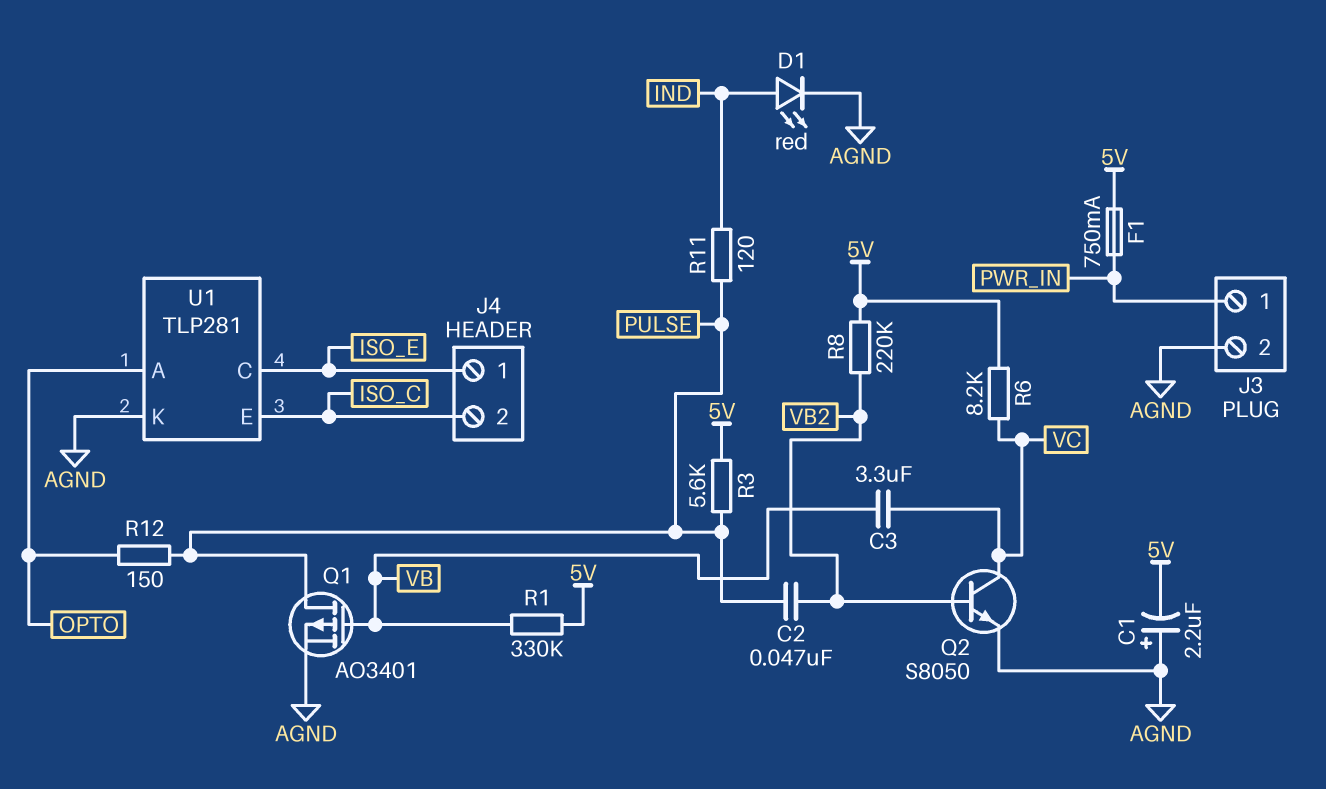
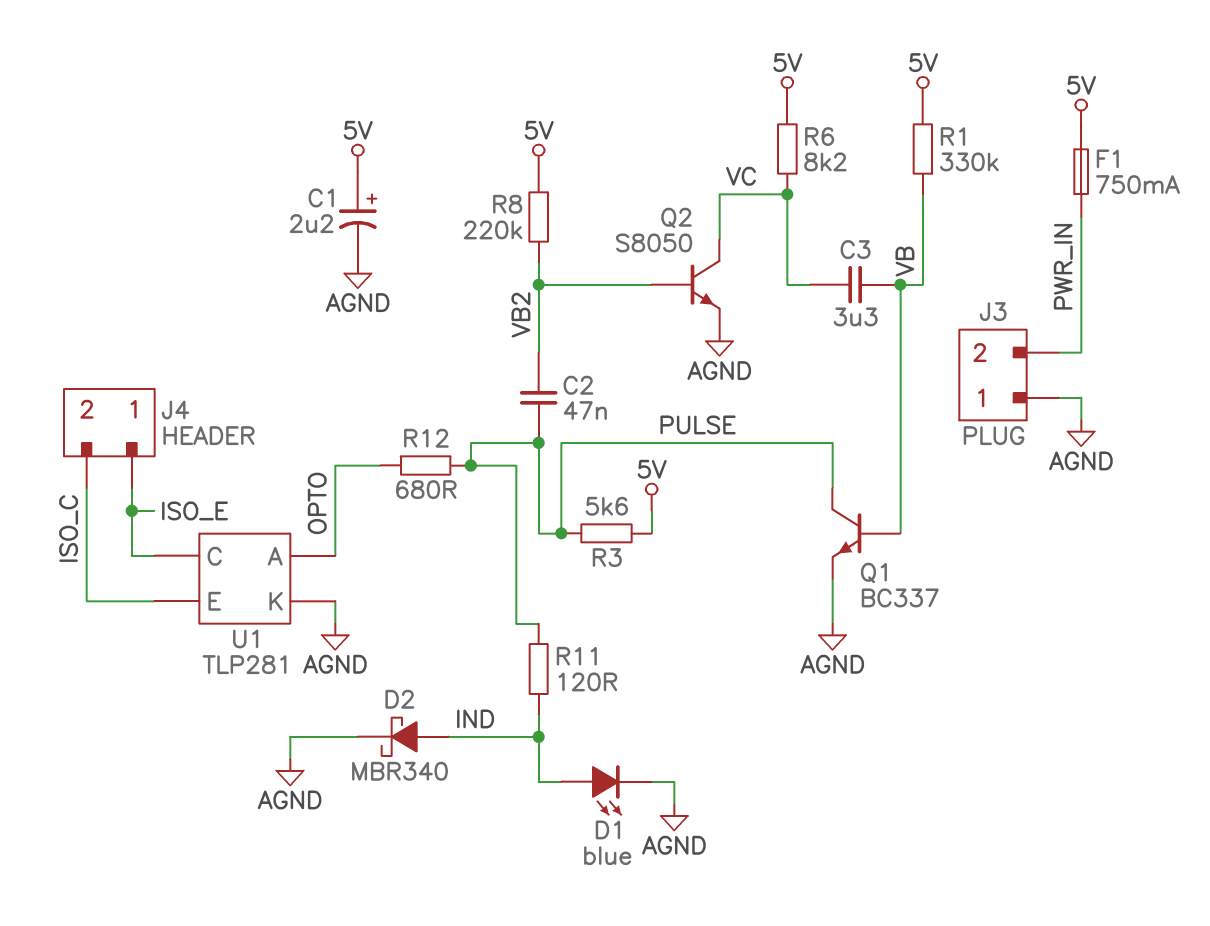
C1: 2.2uF (plus AGND, minus 5V) -> 2.2uF (plus 5V, minus AGND)
D1: LED red (A IND, K AGND) -> LED blue (A IND, K AGND)
D2: none -> schottky MBR340 (A IND, K AGND)
J3 pin 1: PWR_IN -> AGND
J3 pin 2: AGND -> PWR_IN
Q1: PMOS AO3401 (G VB, D PULSE, S AGND) -> NPN BC337 (B VB, C PULSE, E AGND)
R12: 150 (OPTO, PULSE) -> 680 (OPTO, PULSE)

